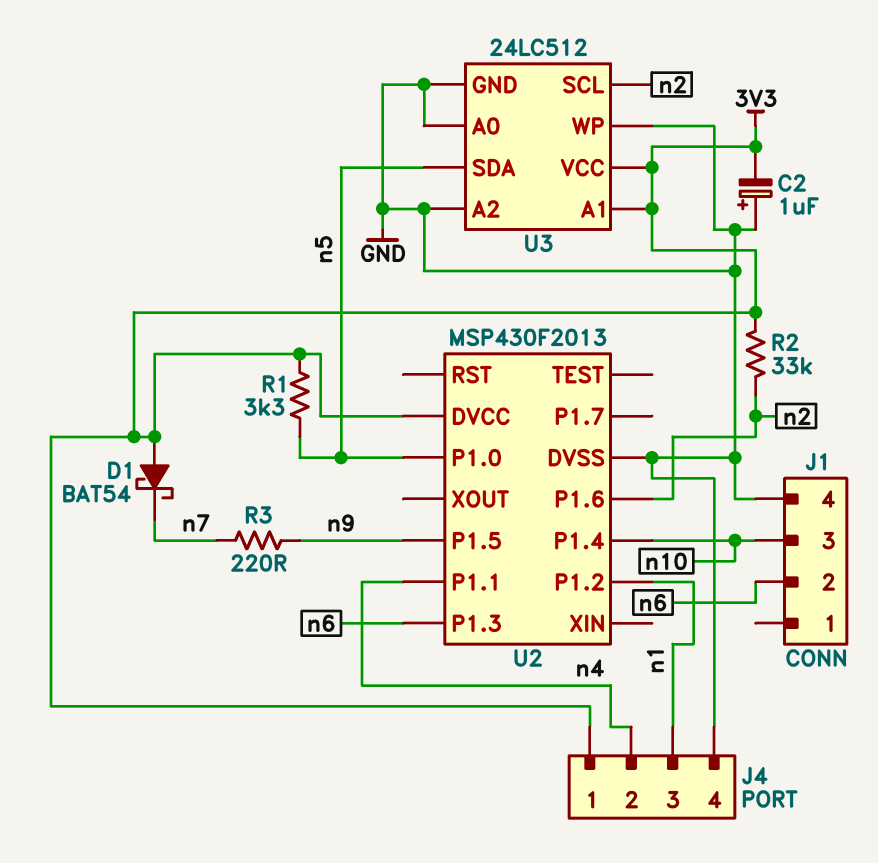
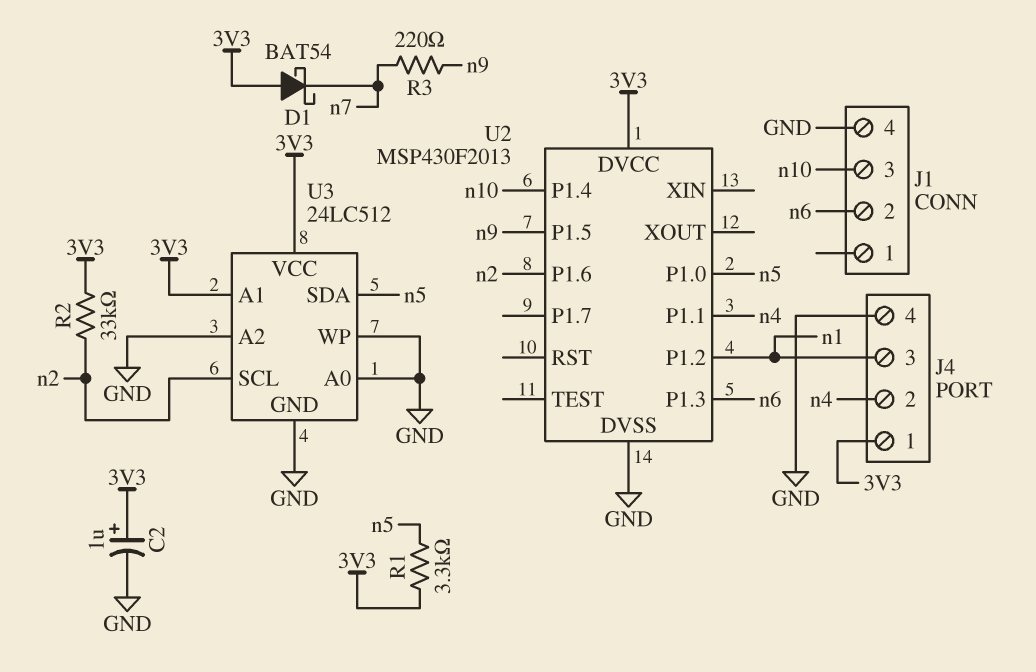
C2: 1uF (plus GND, minus 3V3) -> 1uF (plus 3V3, minus GND)

